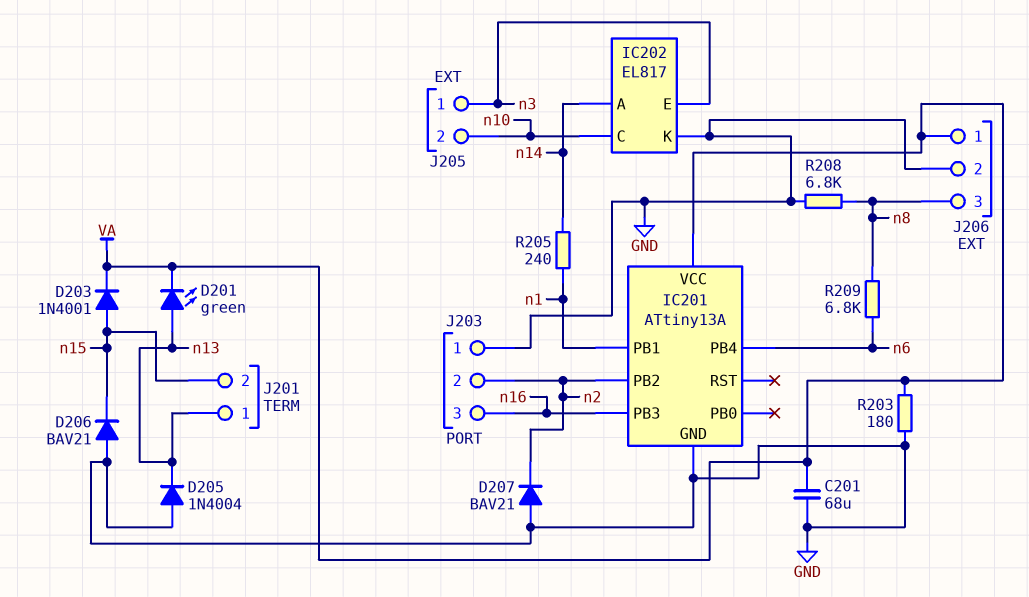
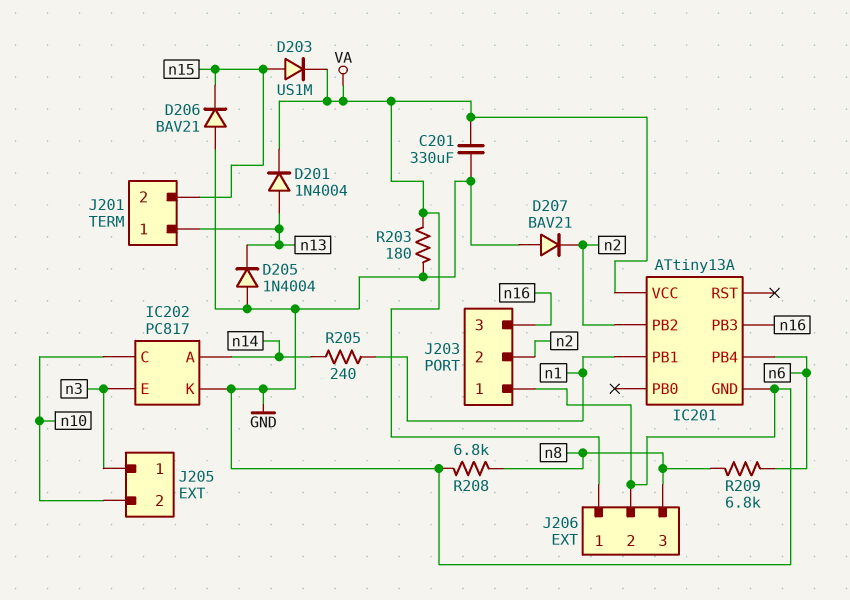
C201: 68uF (GND, VA) -> 330uF (GND, VA)
D201: LED green (A n13, K VA) -> diode 1N4004 (A n13, K VA)
D203: diode 1N4001 (A n15, K VA) -> diode US1M (A n15, K VA)
IC202: EL817 -> PC817

